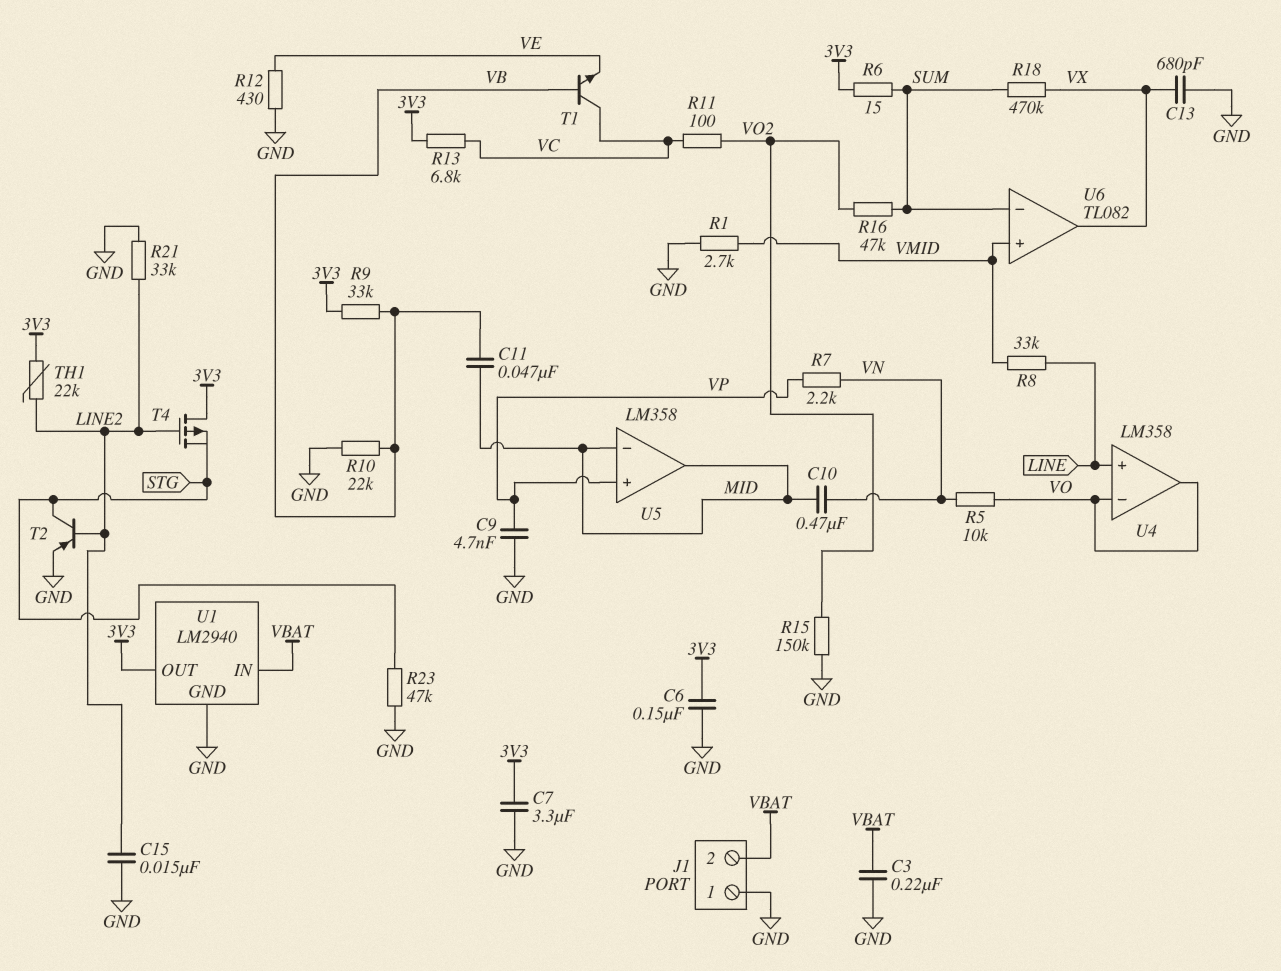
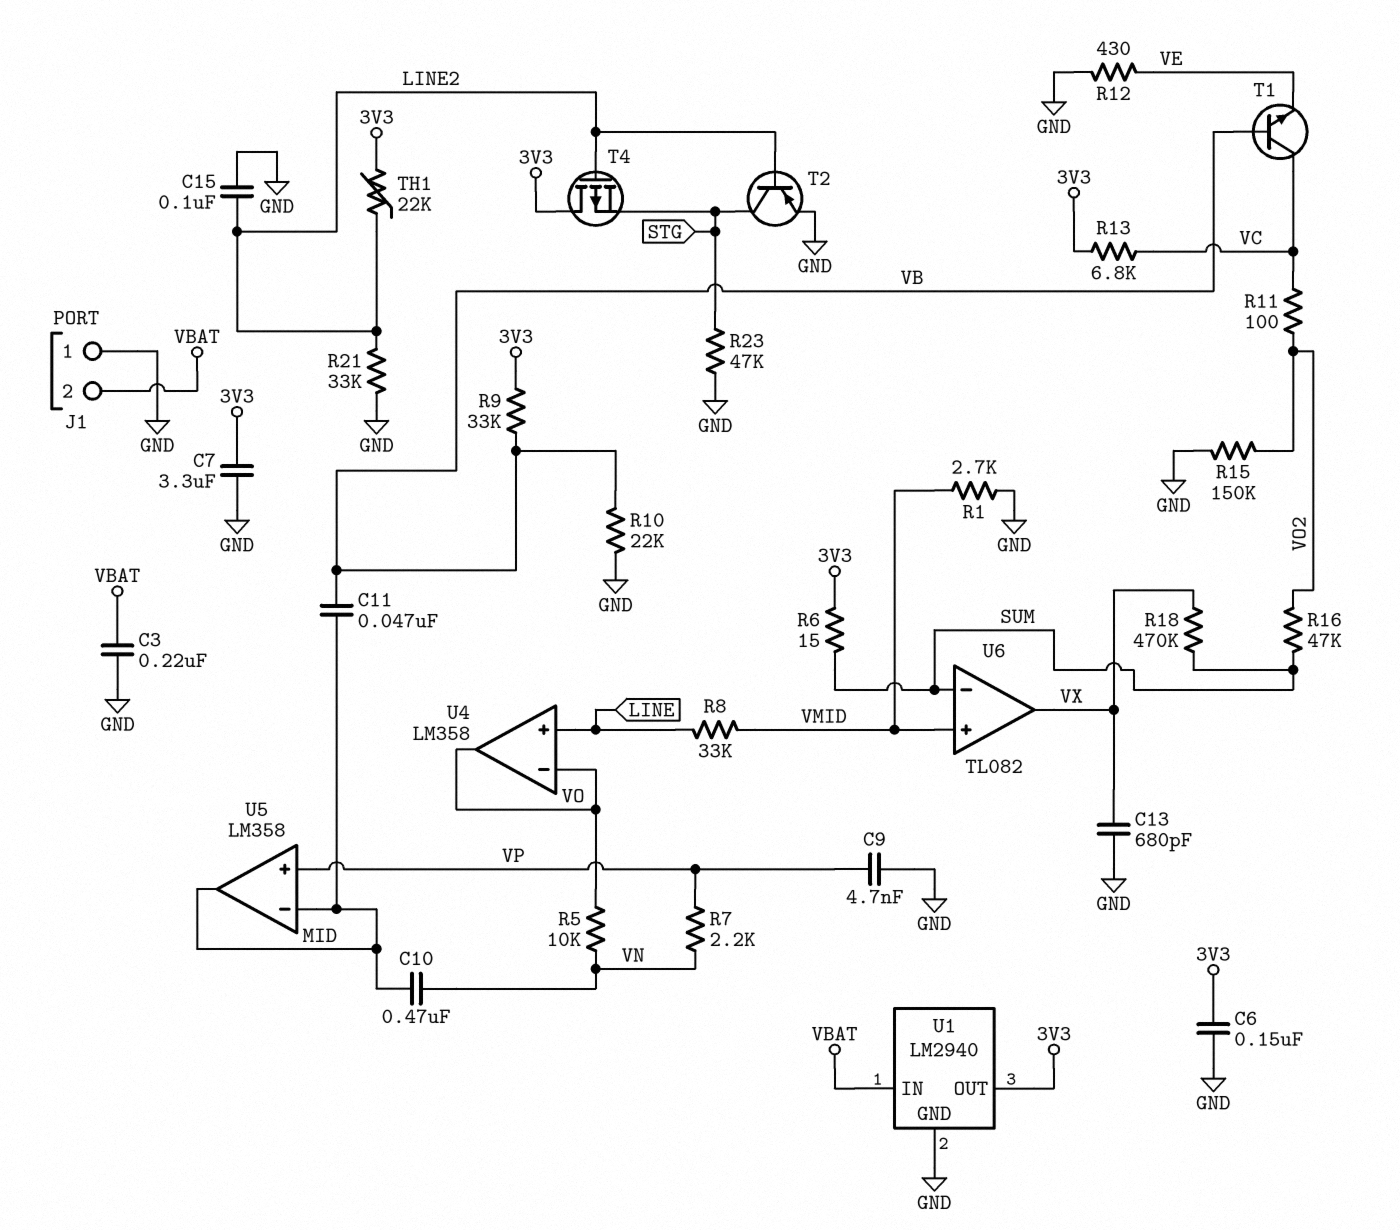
C15: 15nF (GND, LINE2) -> 100nF (GND, LINE2)

